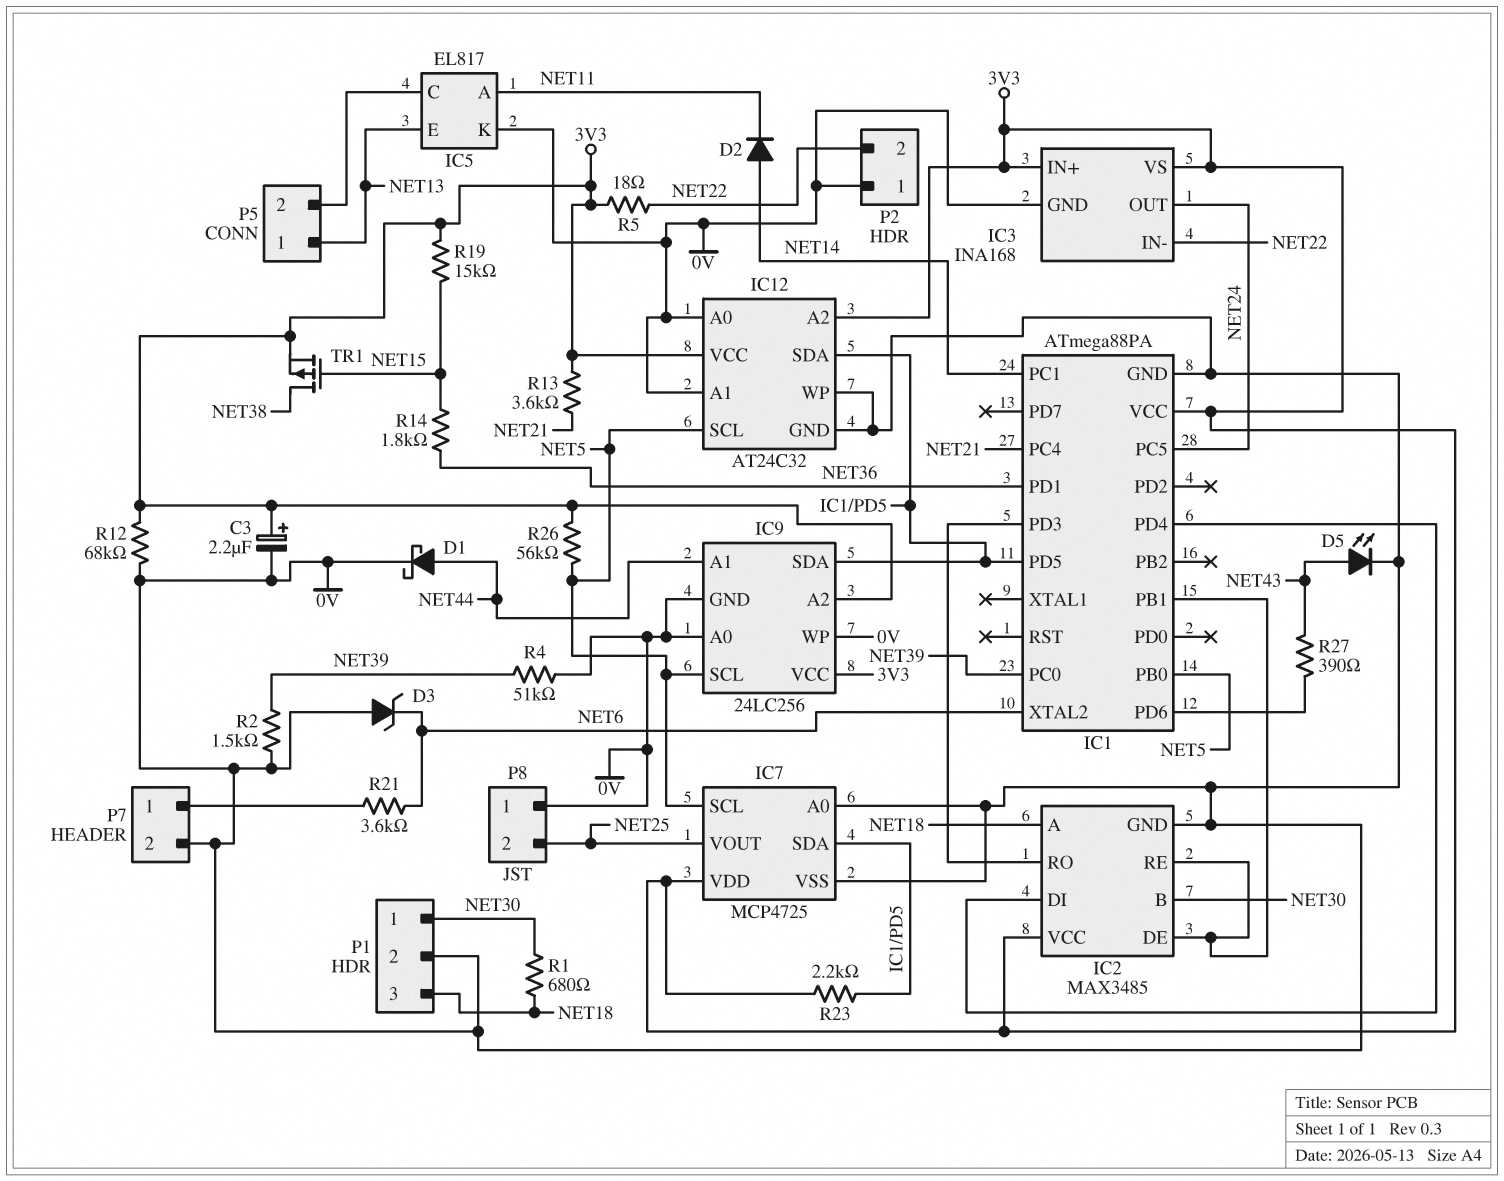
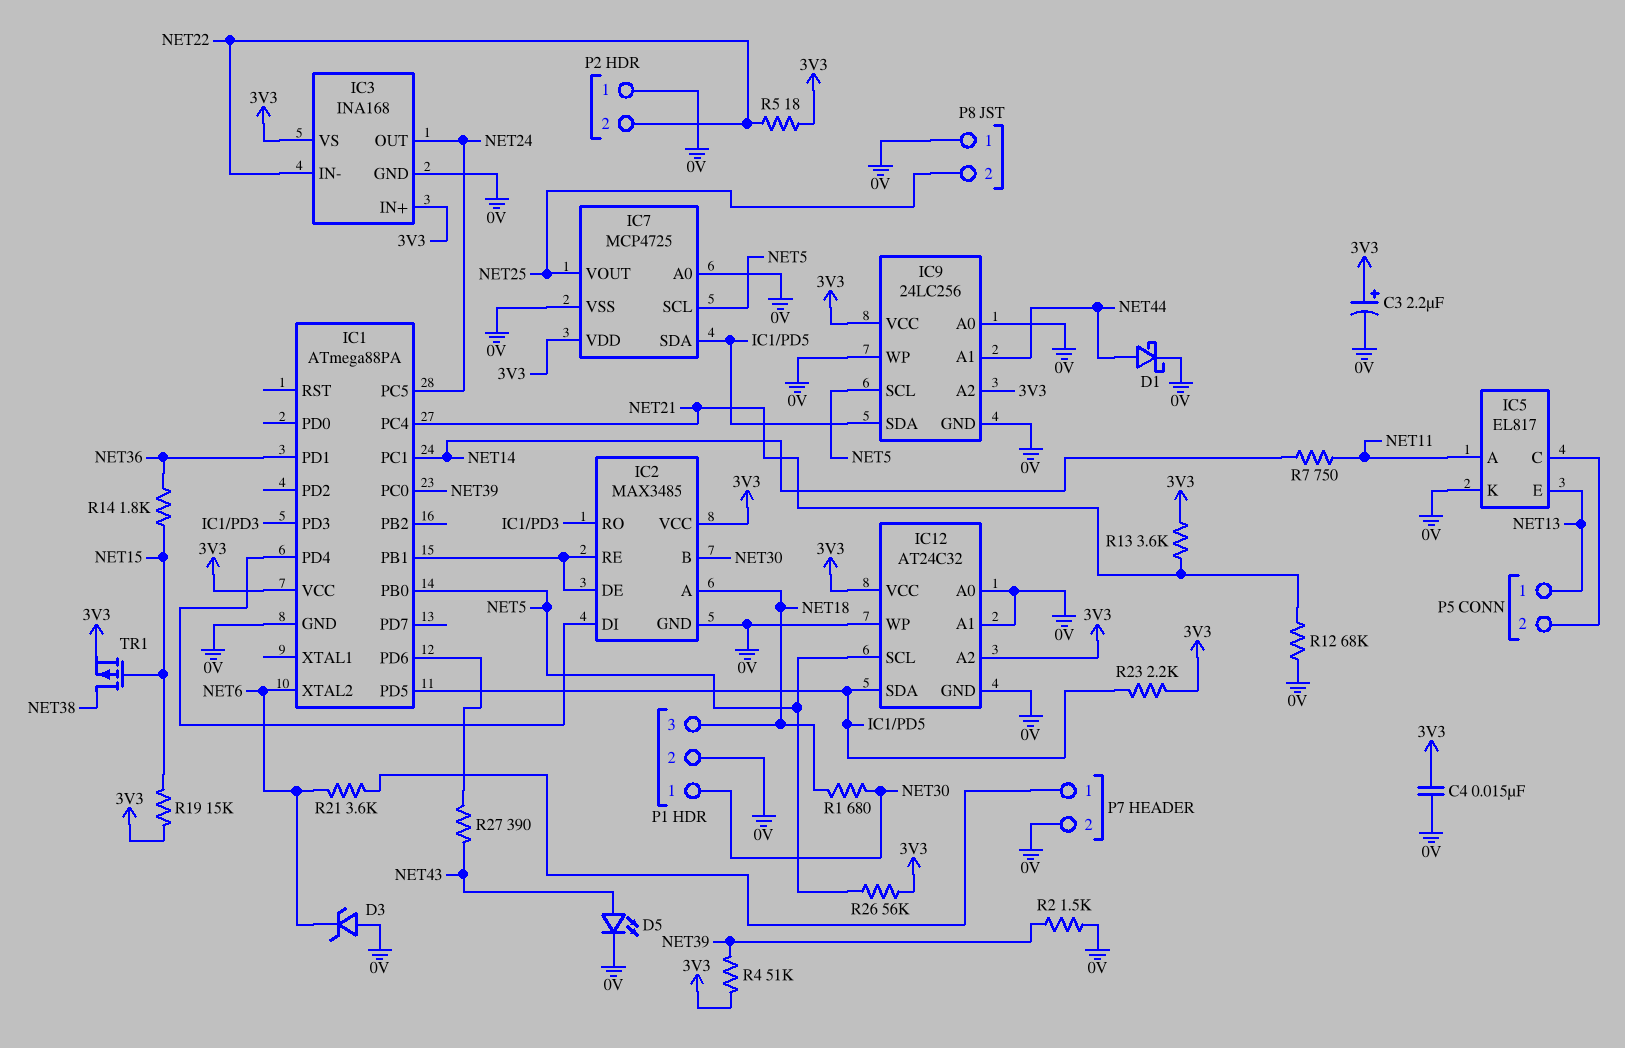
C4: none -> 15nF (0V, 3V3)
D2: diode (A NET14, K NET11) -> none
R4: 51k (0V, NET39) -> 51k (3V3, NET39)
R7: none -> 750 (NET11, NET14)
R12: 68k (0V, 3V3) -> 68k (0V, NET21)

